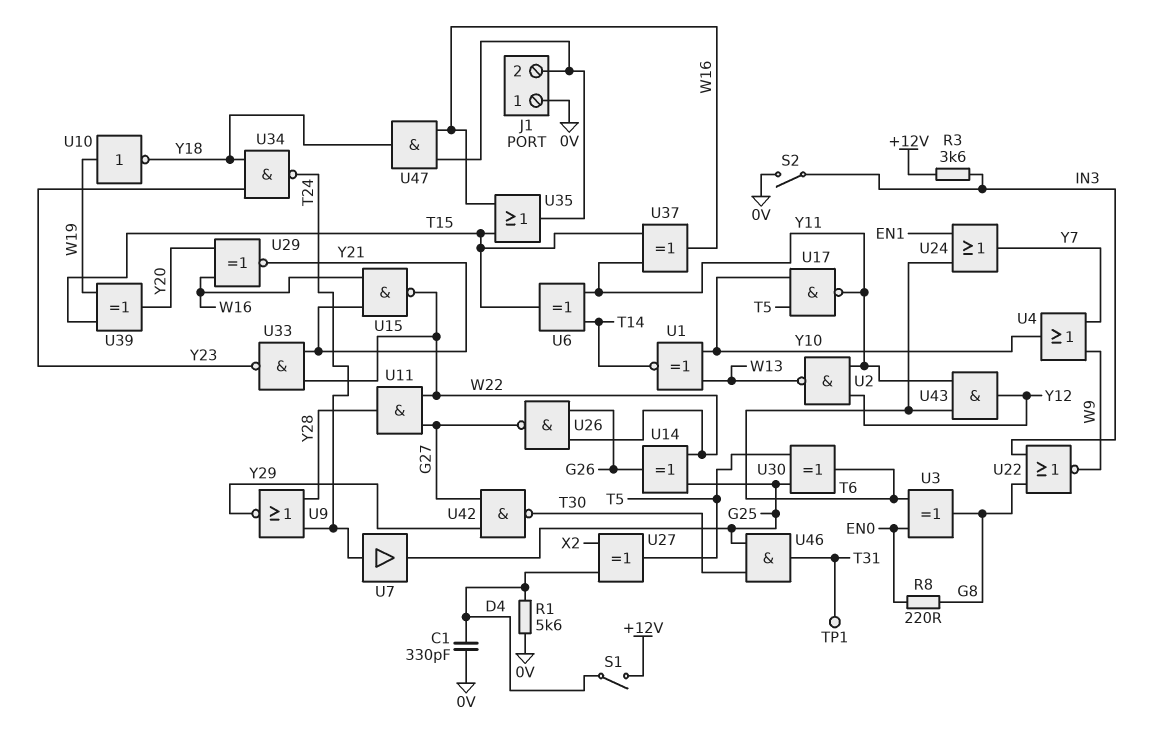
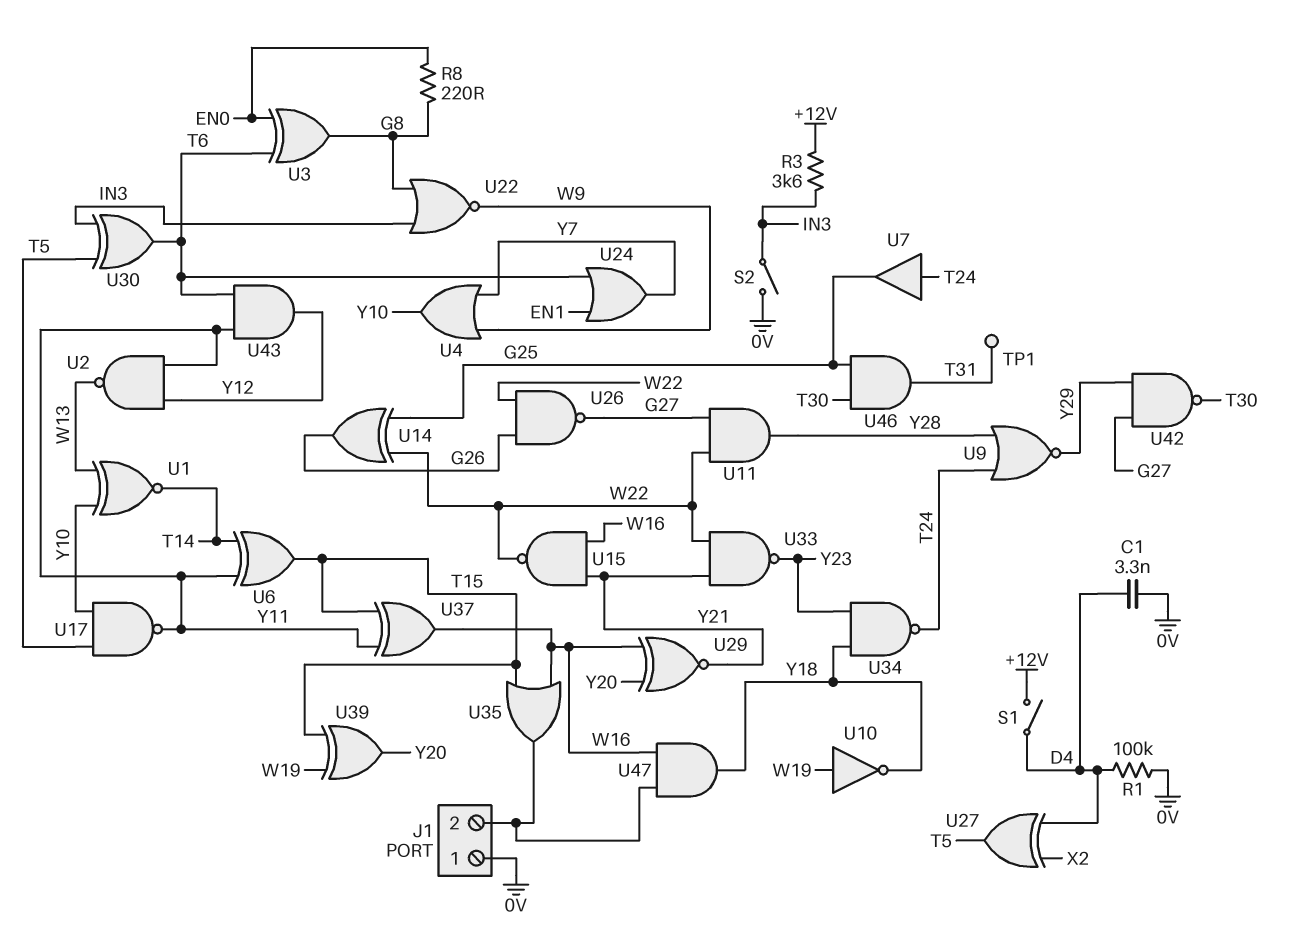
C1: 330pF (0V, D4) -> 3.3nF (0V, D4)
R1: 5.6k (0V, D4) -> 100k (0V, D4)
U30: XOR (in G25, in T5, out T6) -> XOR (in IN3, in T5, out T6)

